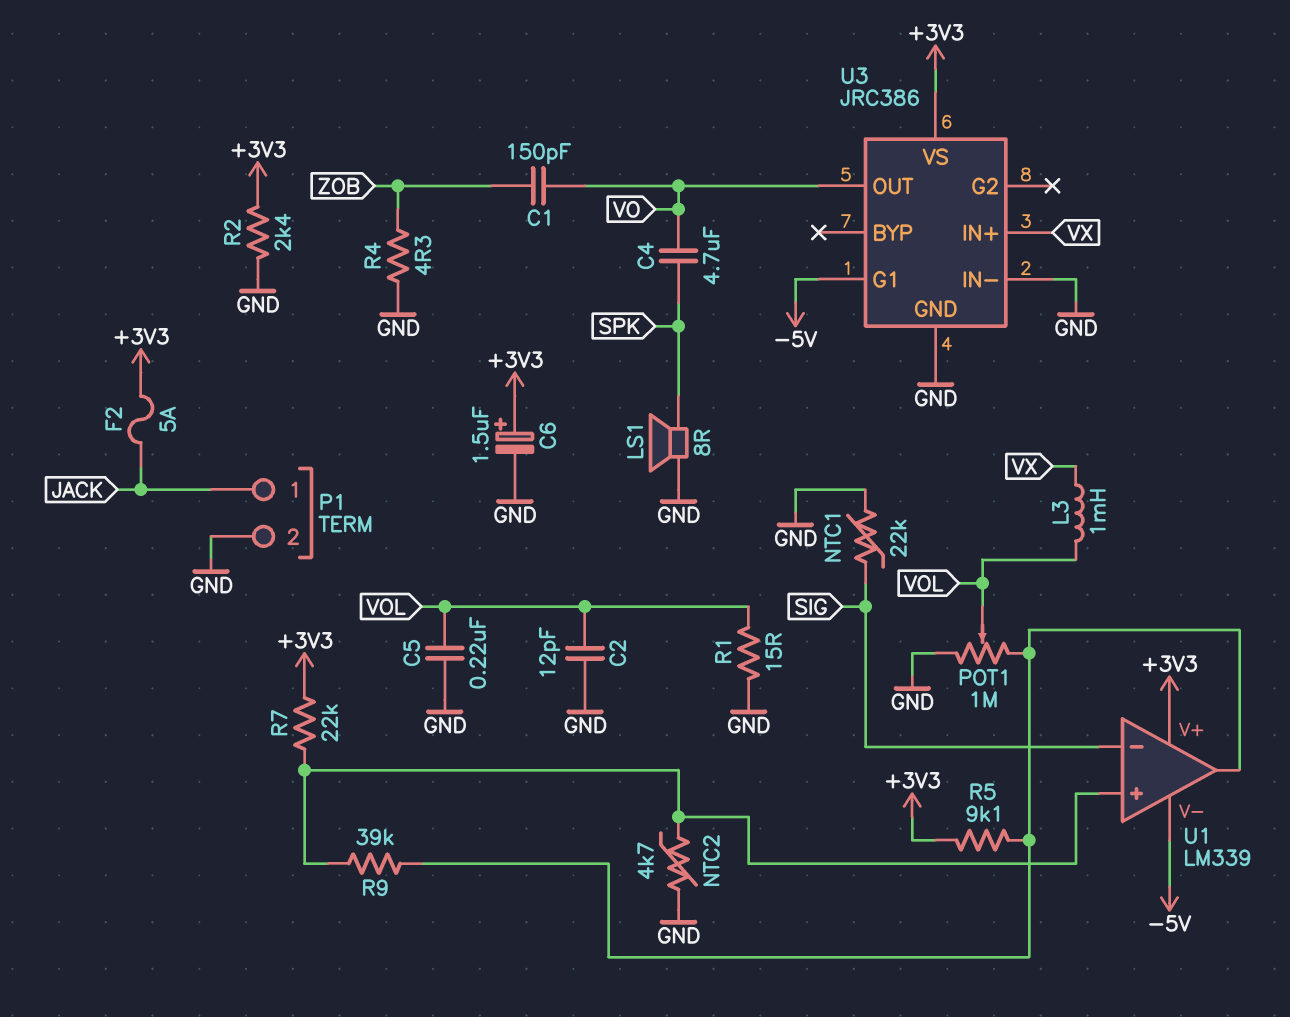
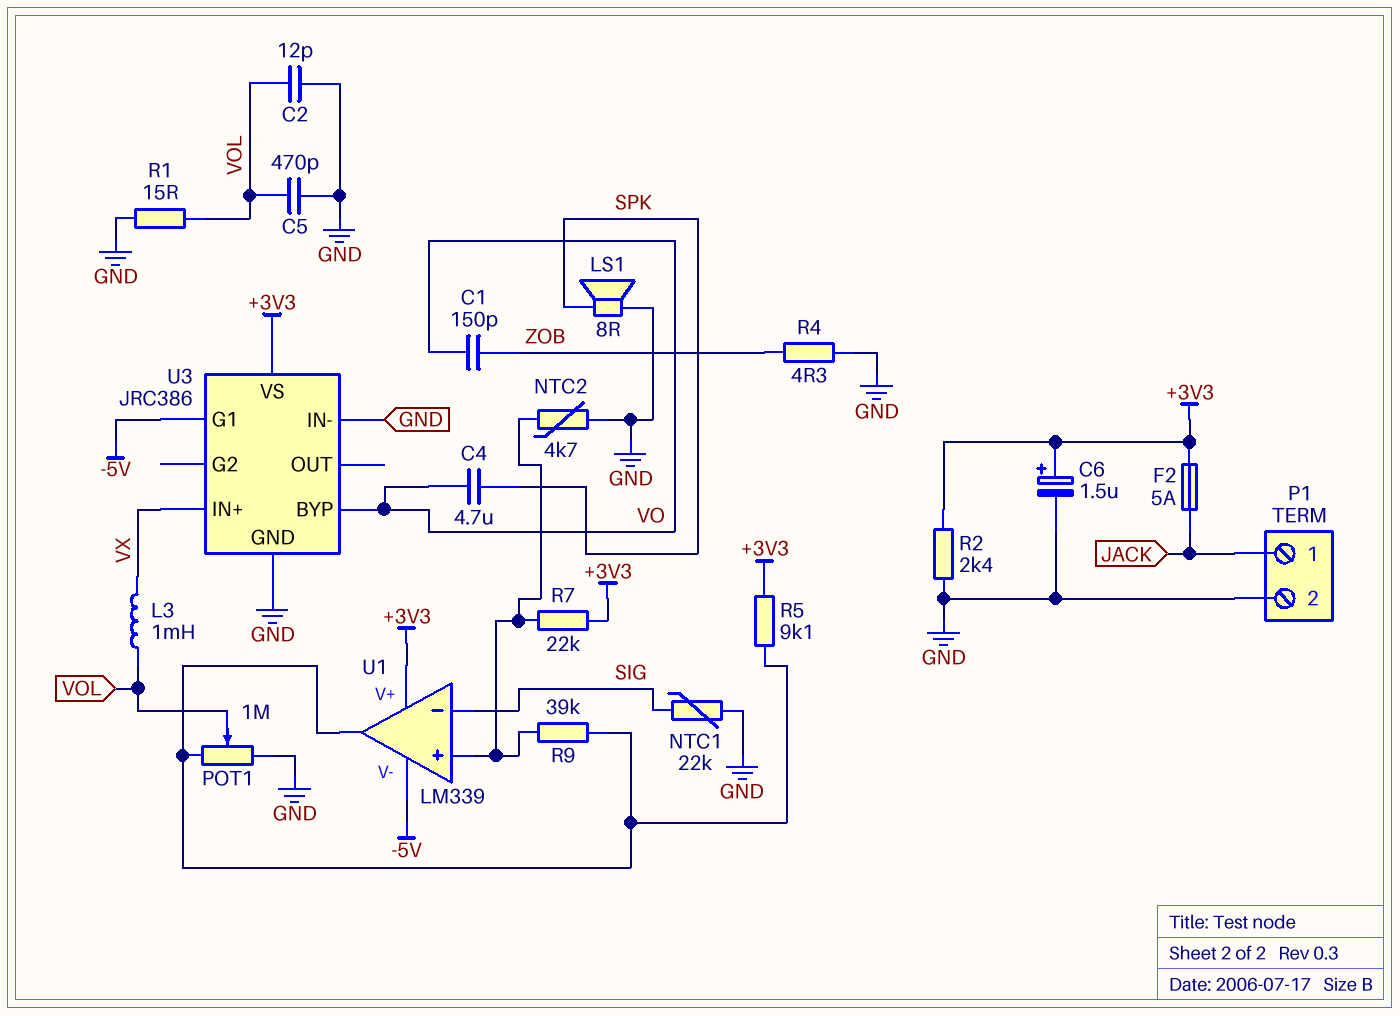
C5: 220nF (GND, VOL) -> 470pF (GND, VOL)
U3 pin BYP: none -> VO
U3 pin OUT: VO -> none

